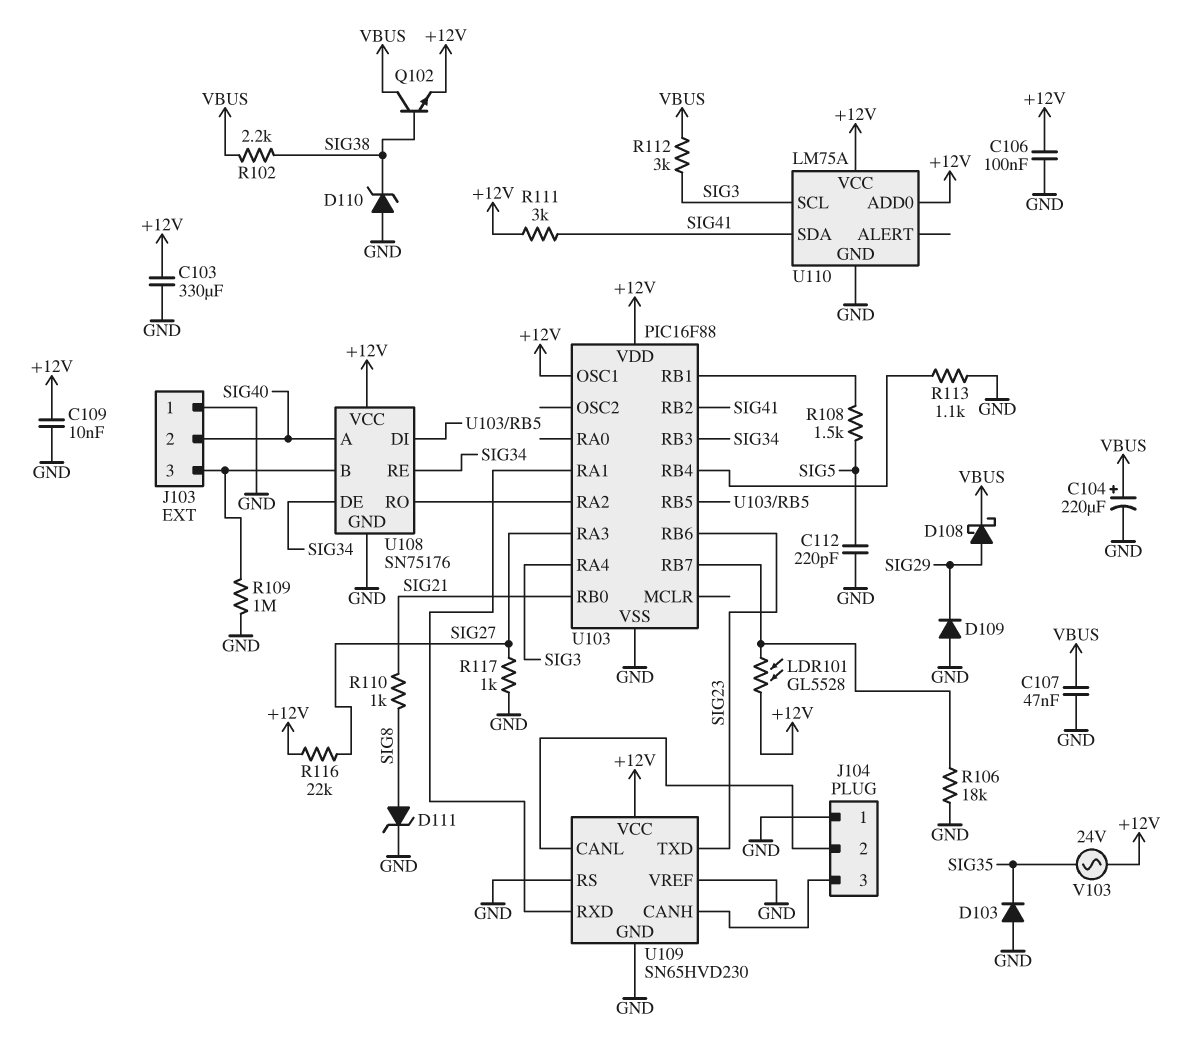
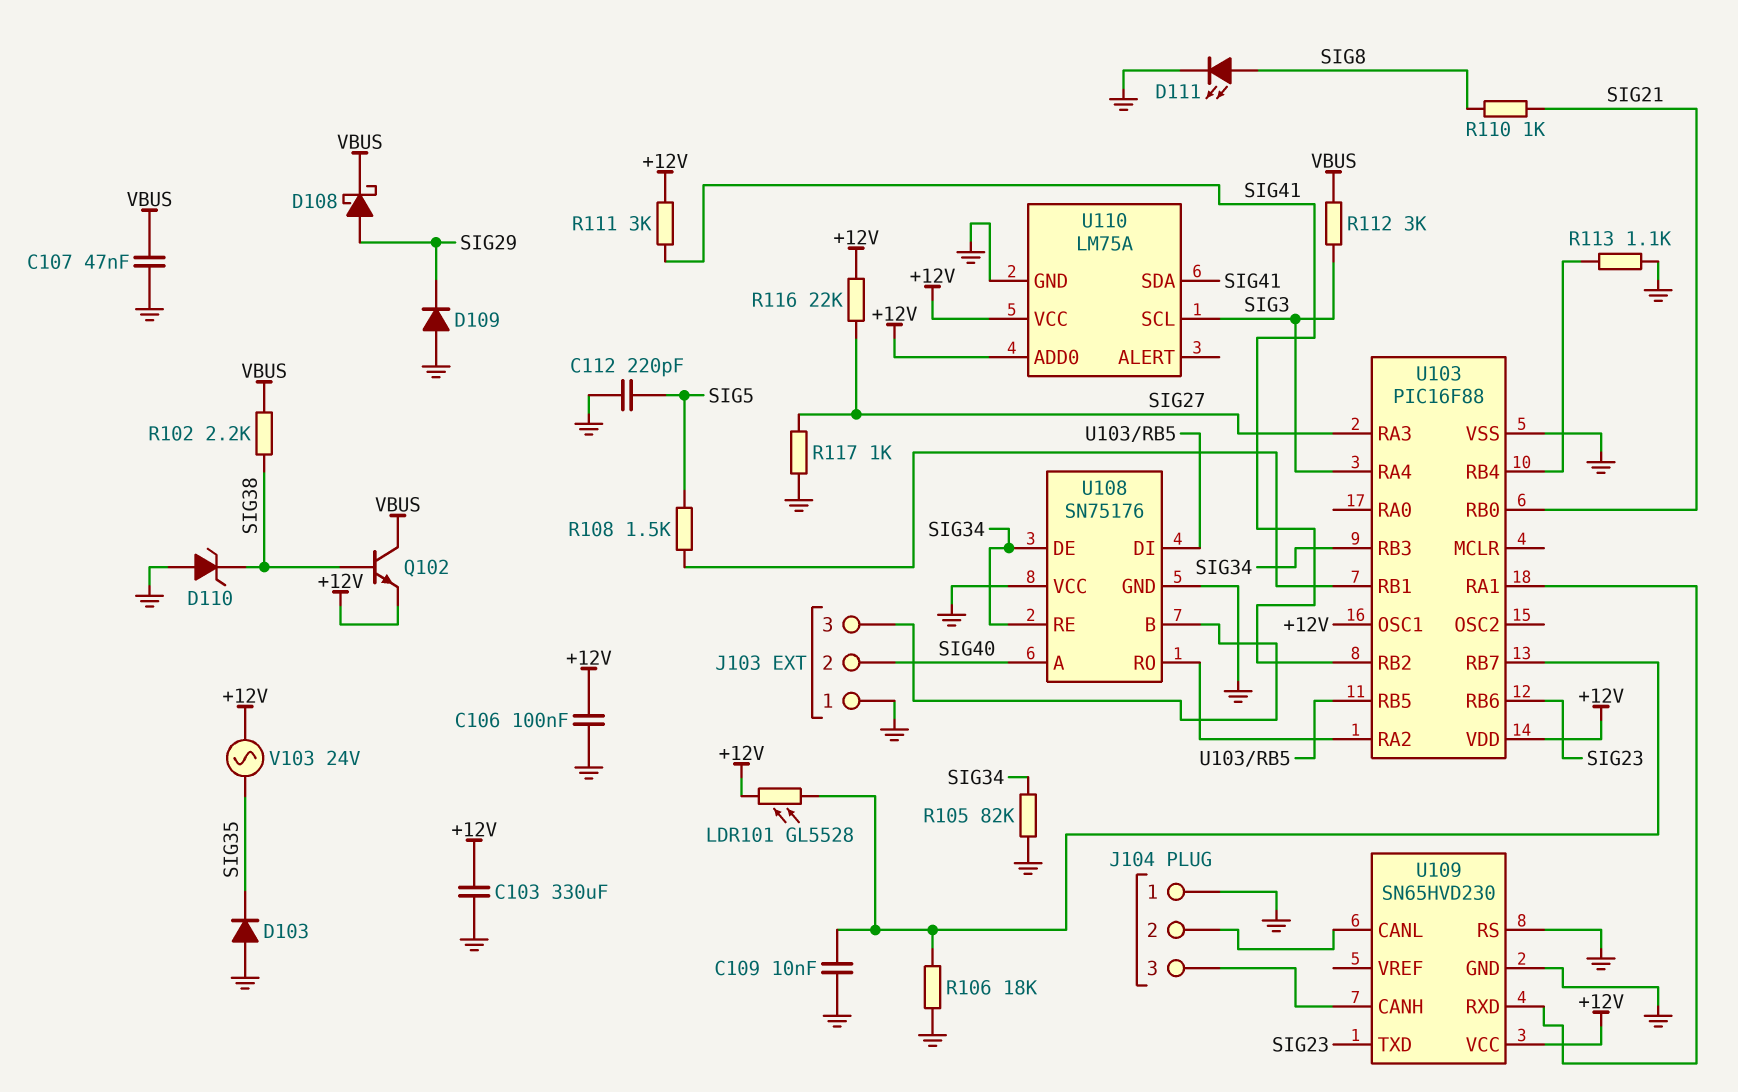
C104: 220uF (plus VBUS, minus GND) -> none
C109: 10nF (+12V, GND) -> 10nF (GND, U103/RB7)
D111: zener (A SIG8, K GND) -> LED (A SIG8, K GND)
R105: none -> 82k (GND, SIG34)
R109: 1M (GND, J103/3) -> none
U108 pin VCC: +12V -> GND
U109 pin VREF: GND -> none

